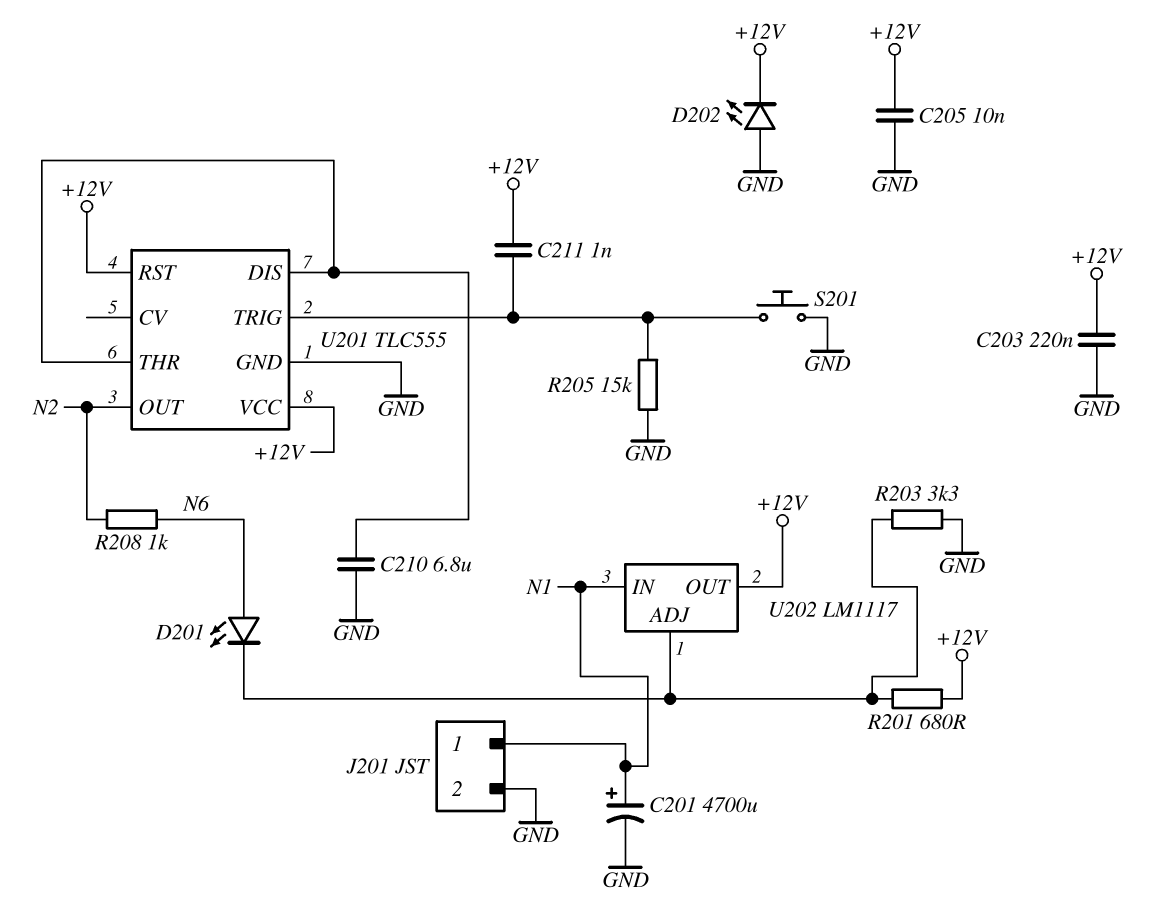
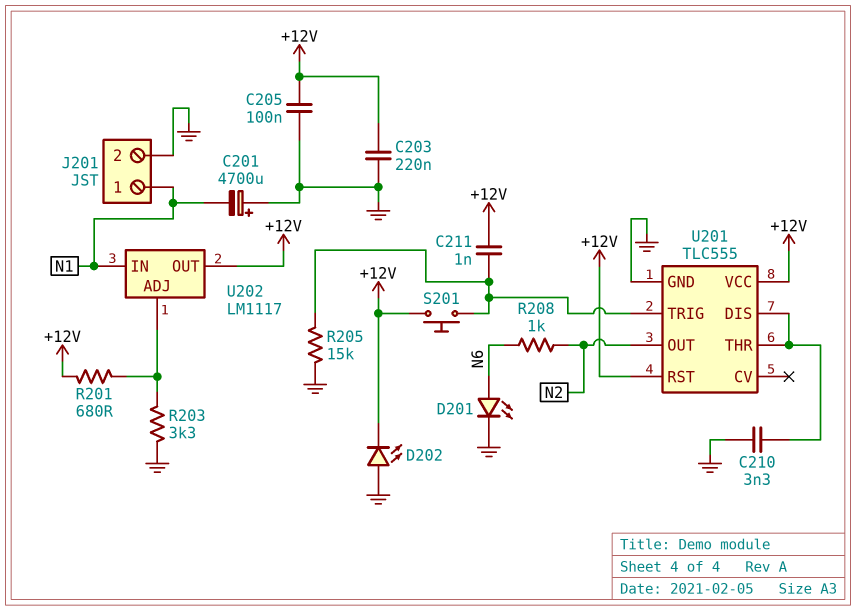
C201: 4700uF (plus N1, minus GND) -> 4700uF (plus GND, minus N1)
C205: 10nF (+12V, GND) -> 100nF (+12V, GND)
C210: 6.8uF (GND, U201/DIS) -> 3.3nF (GND, U201/DIS)
D201: LED (A N6, K U202/ADJ) -> LED (A N6, K GND)
S201: button (GND, U201/TRIG) -> button (+12V, U201/TRIG)

